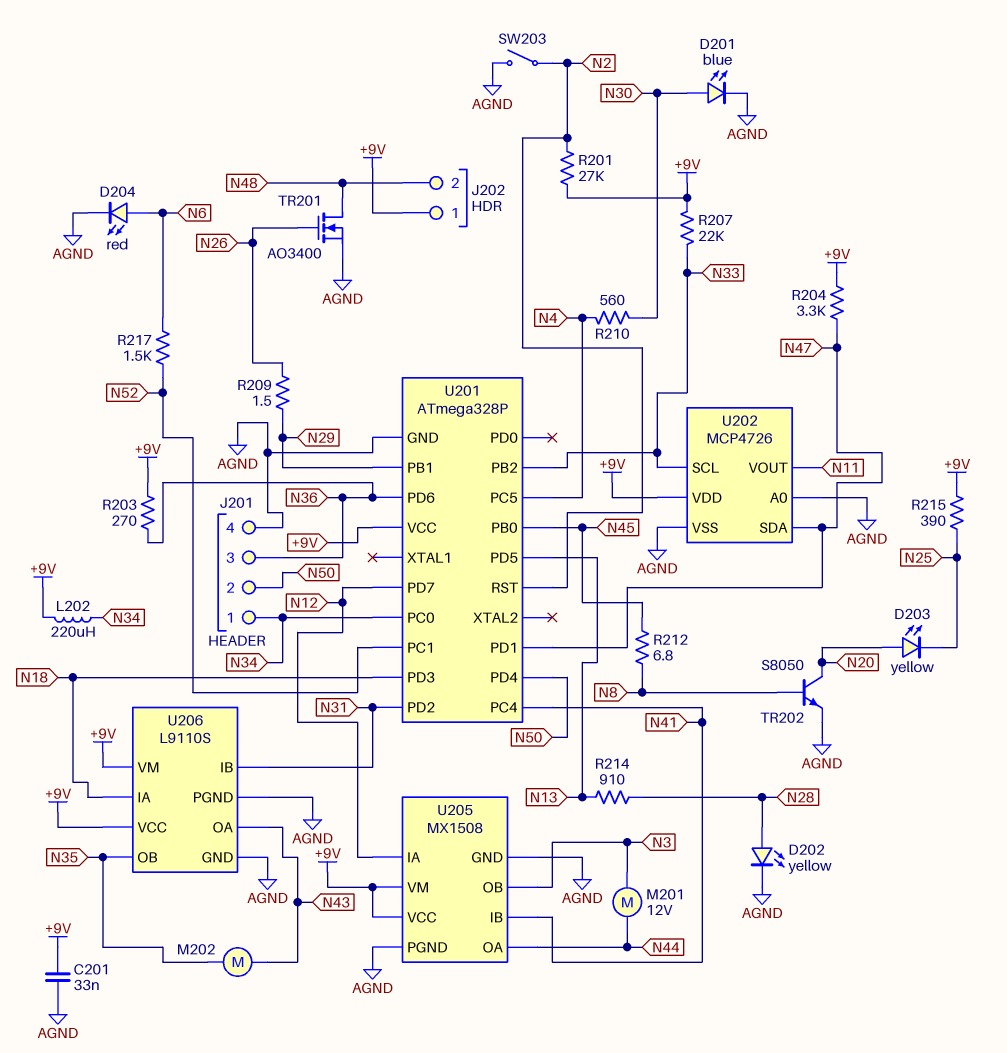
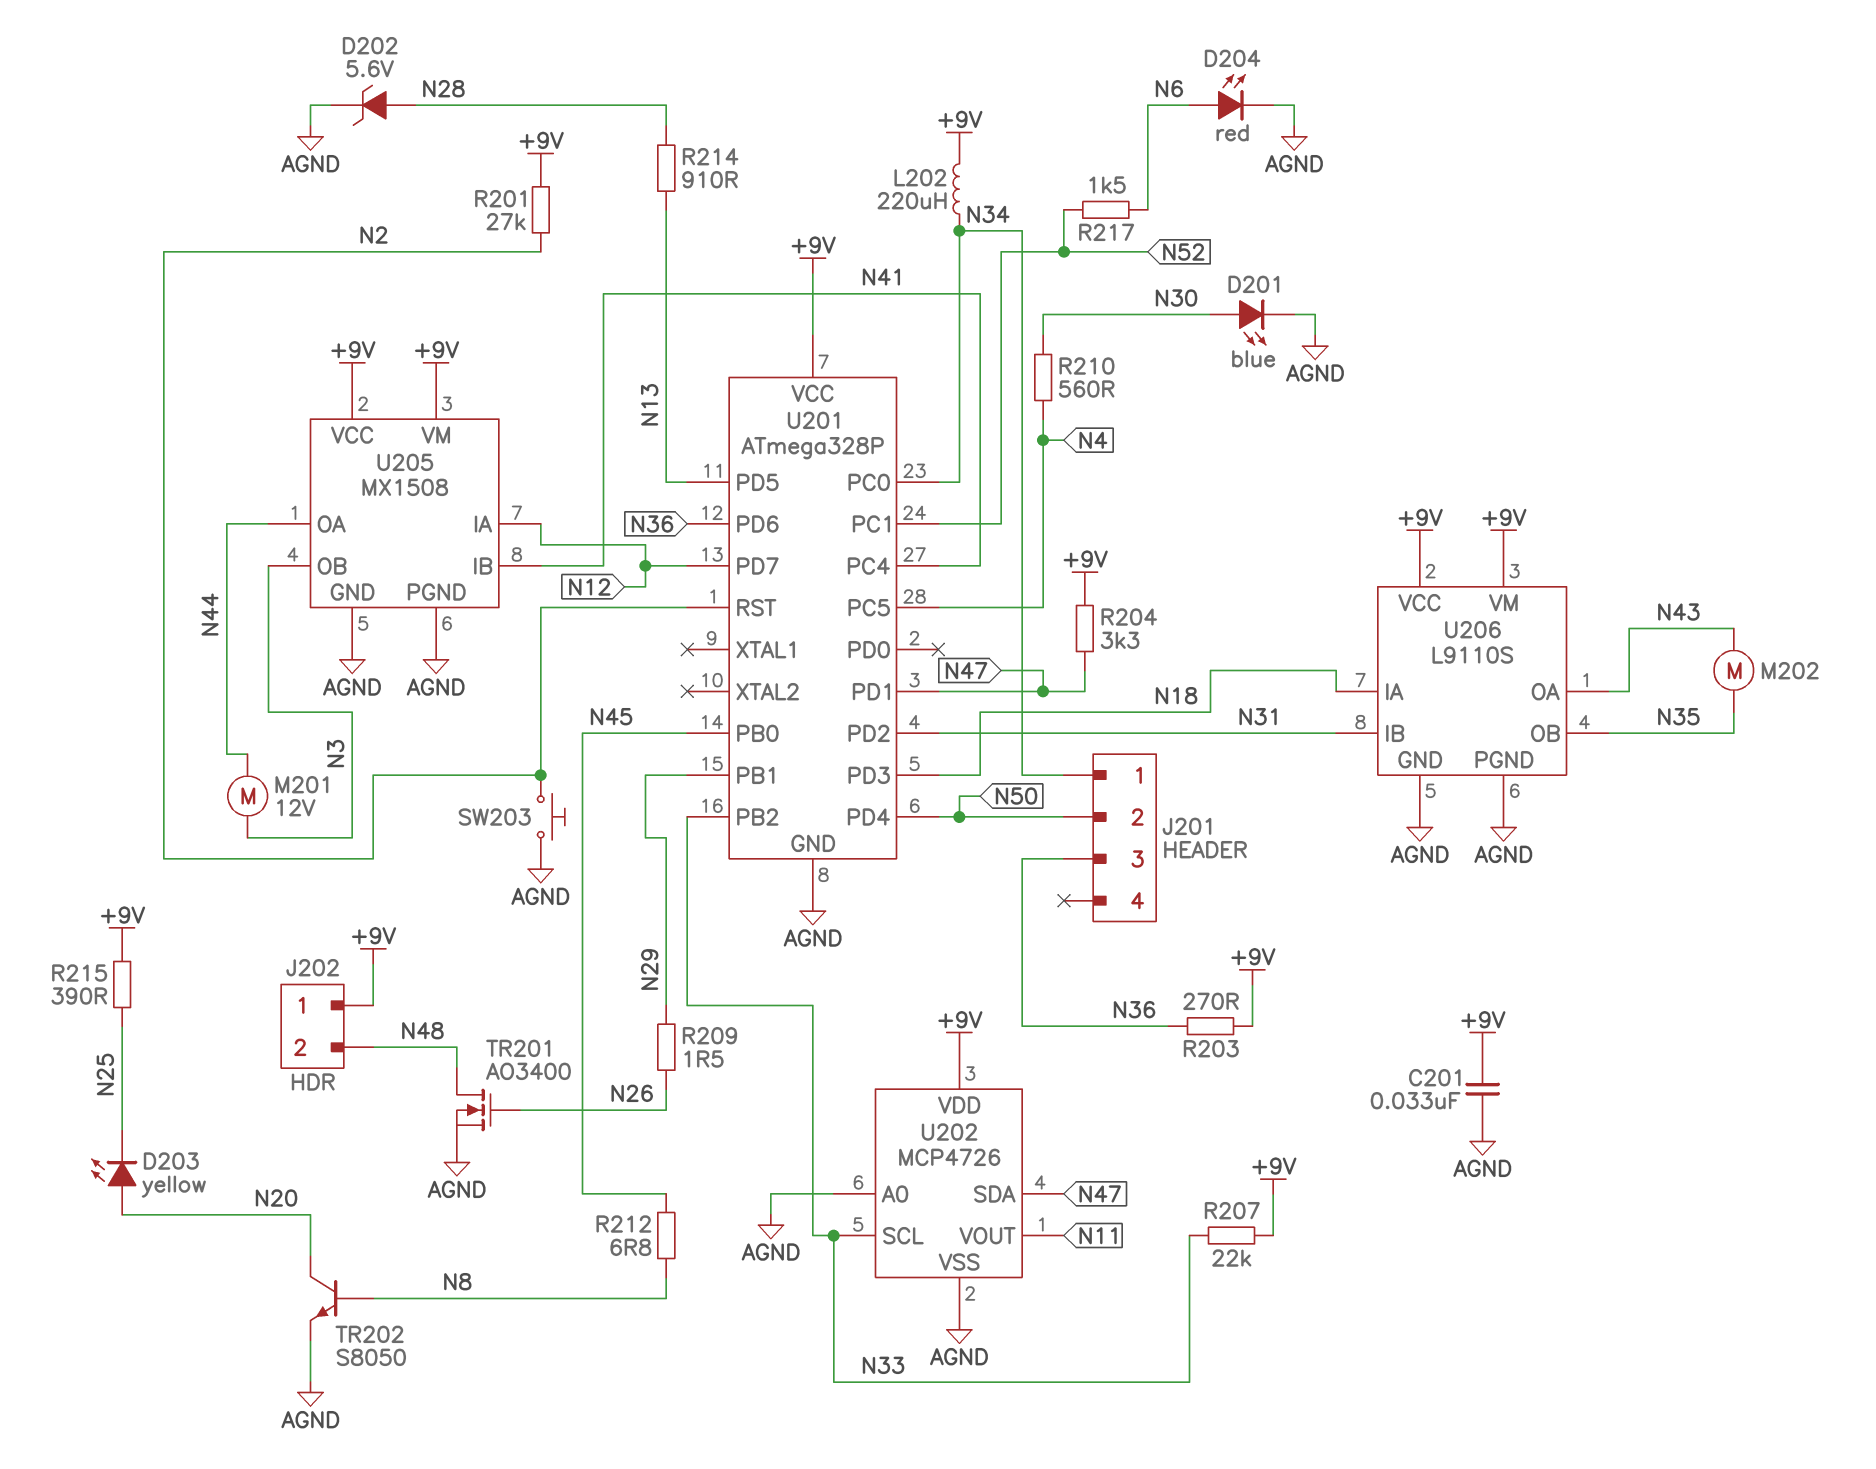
D202: LED yellow (A N28, K AGND) -> zener 5.6V (A N28, K AGND)
J201 pin 4: AGND -> none
SW203: switch (AGND, N2) -> button (AGND, N2)

